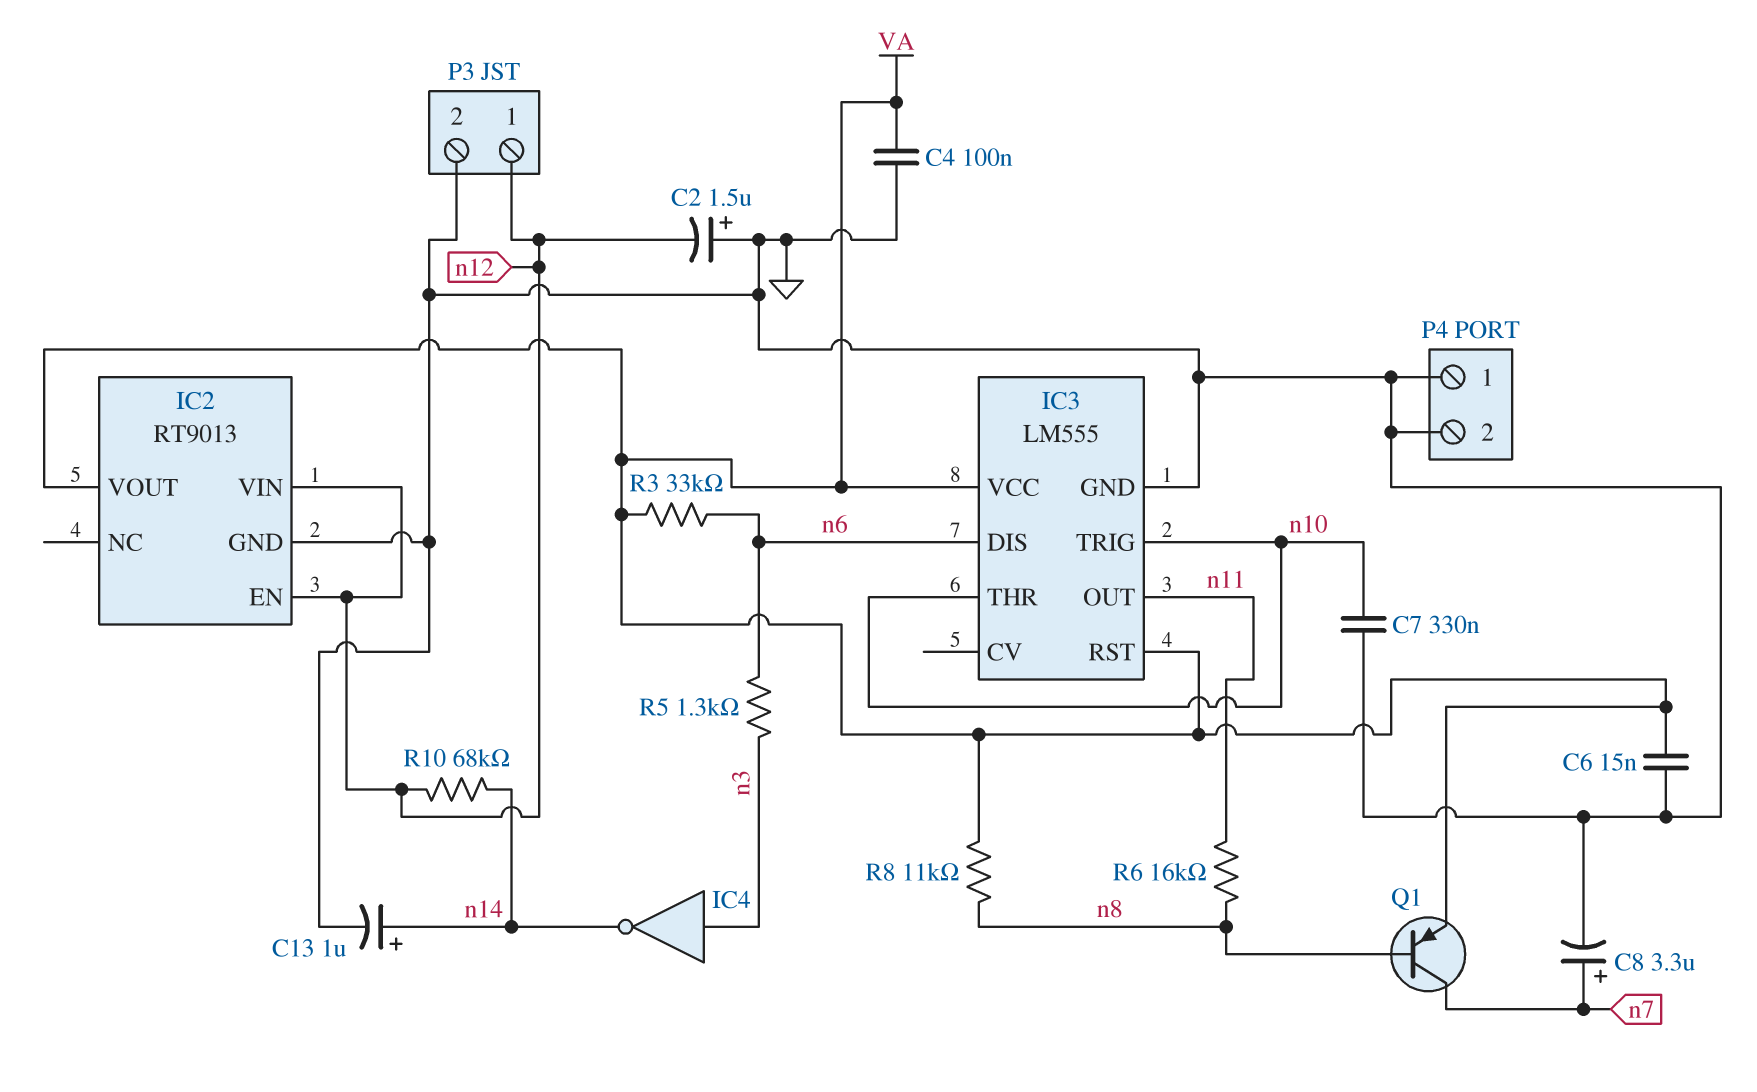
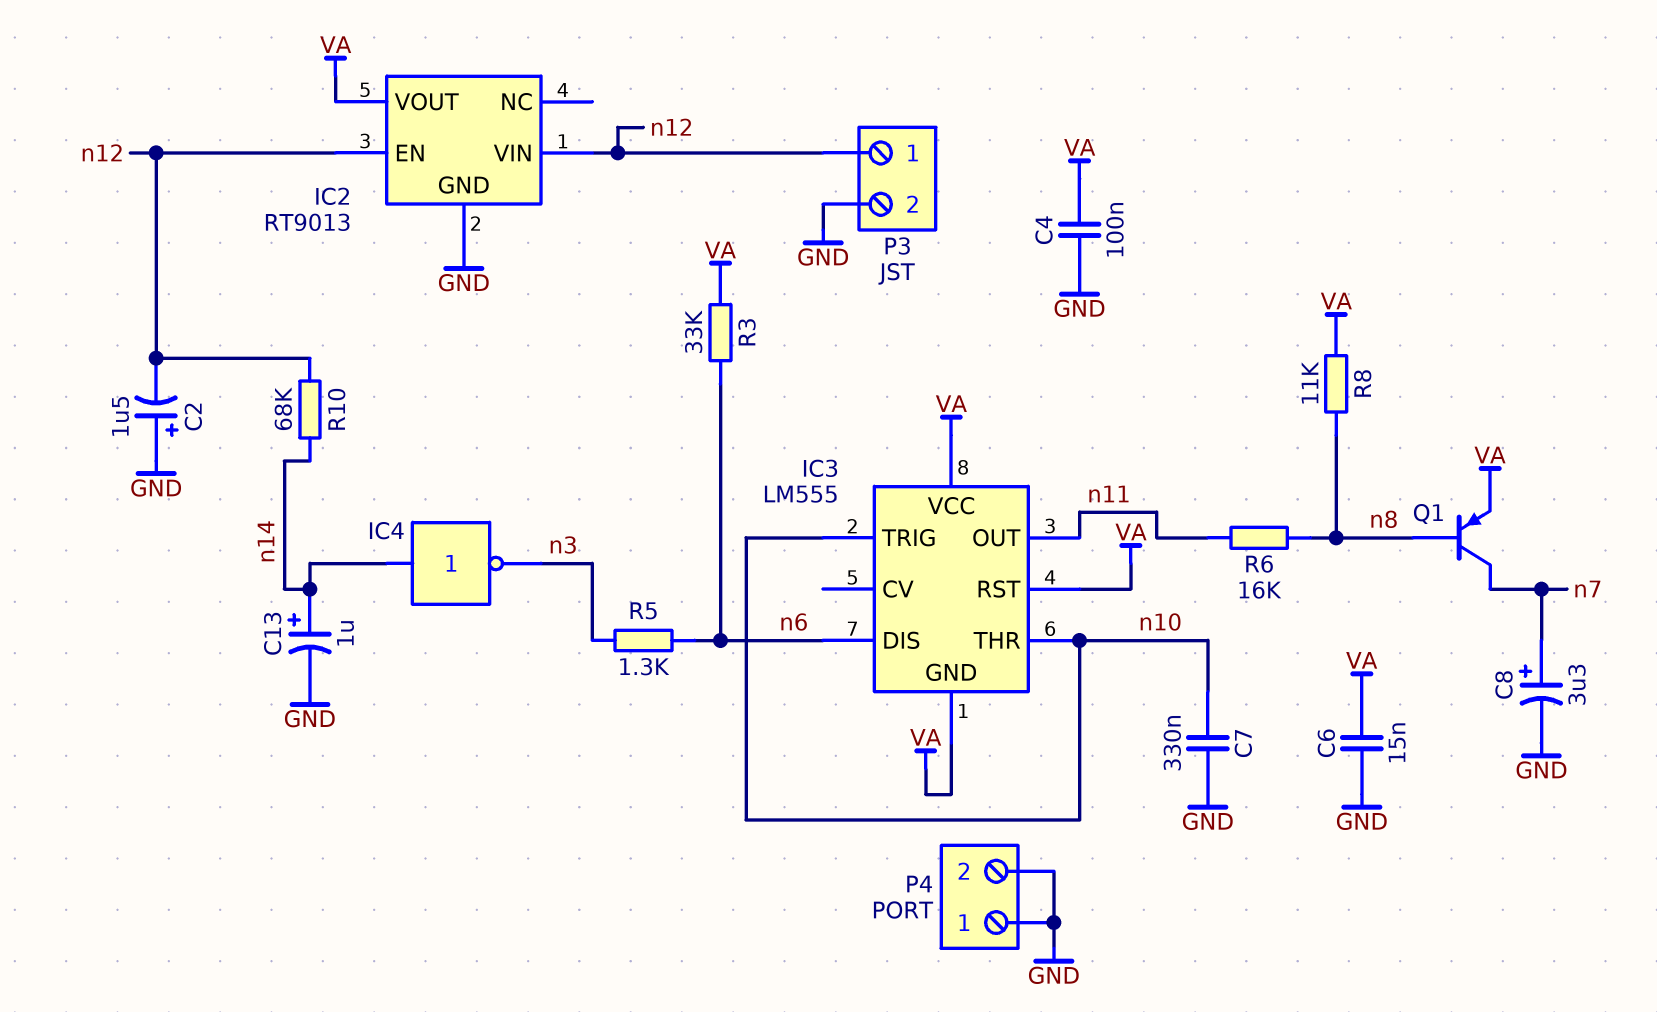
IC3 pin GND: GND -> VA
IC4: NOT (in n3, out n14) -> NOT (in n14, out n3)

